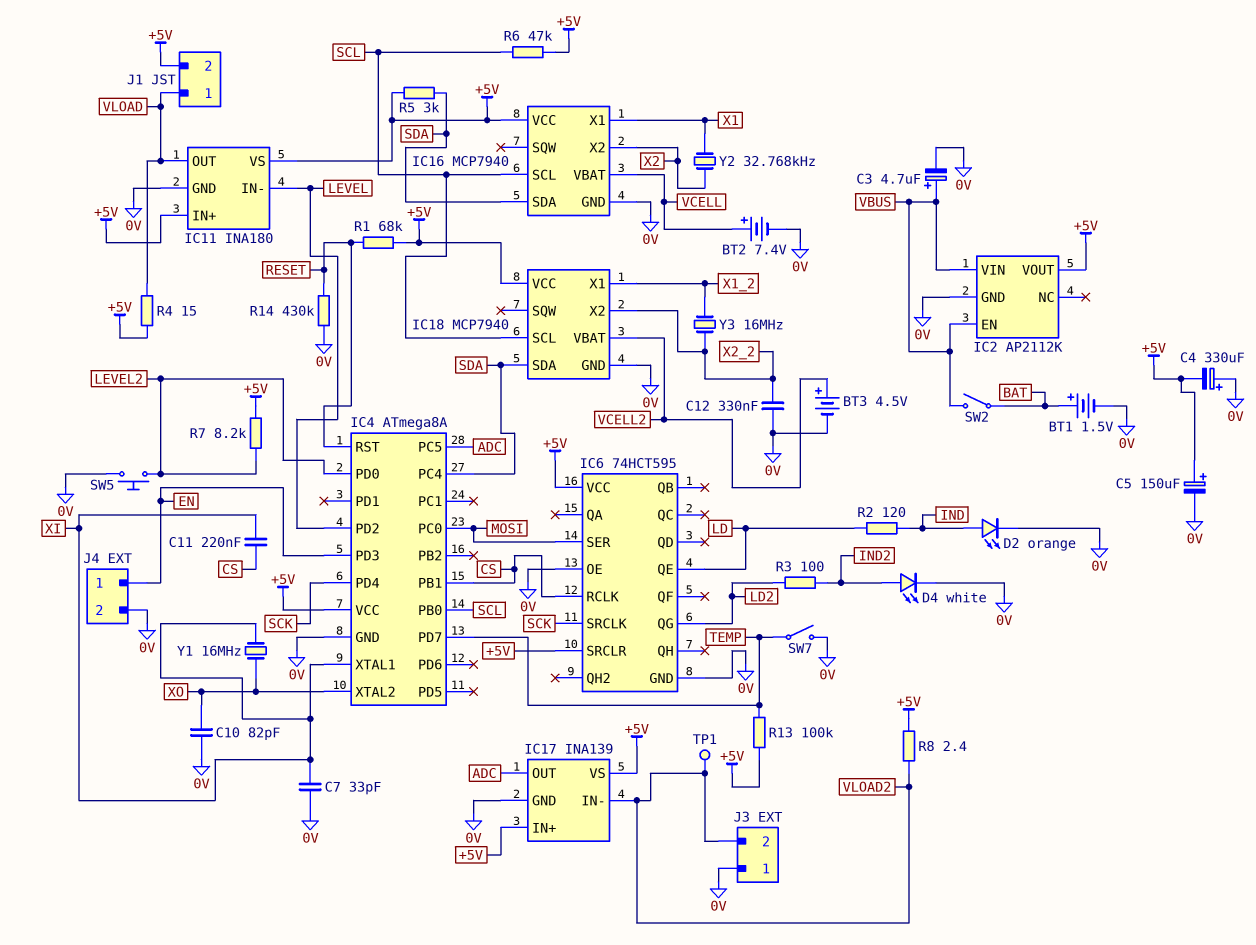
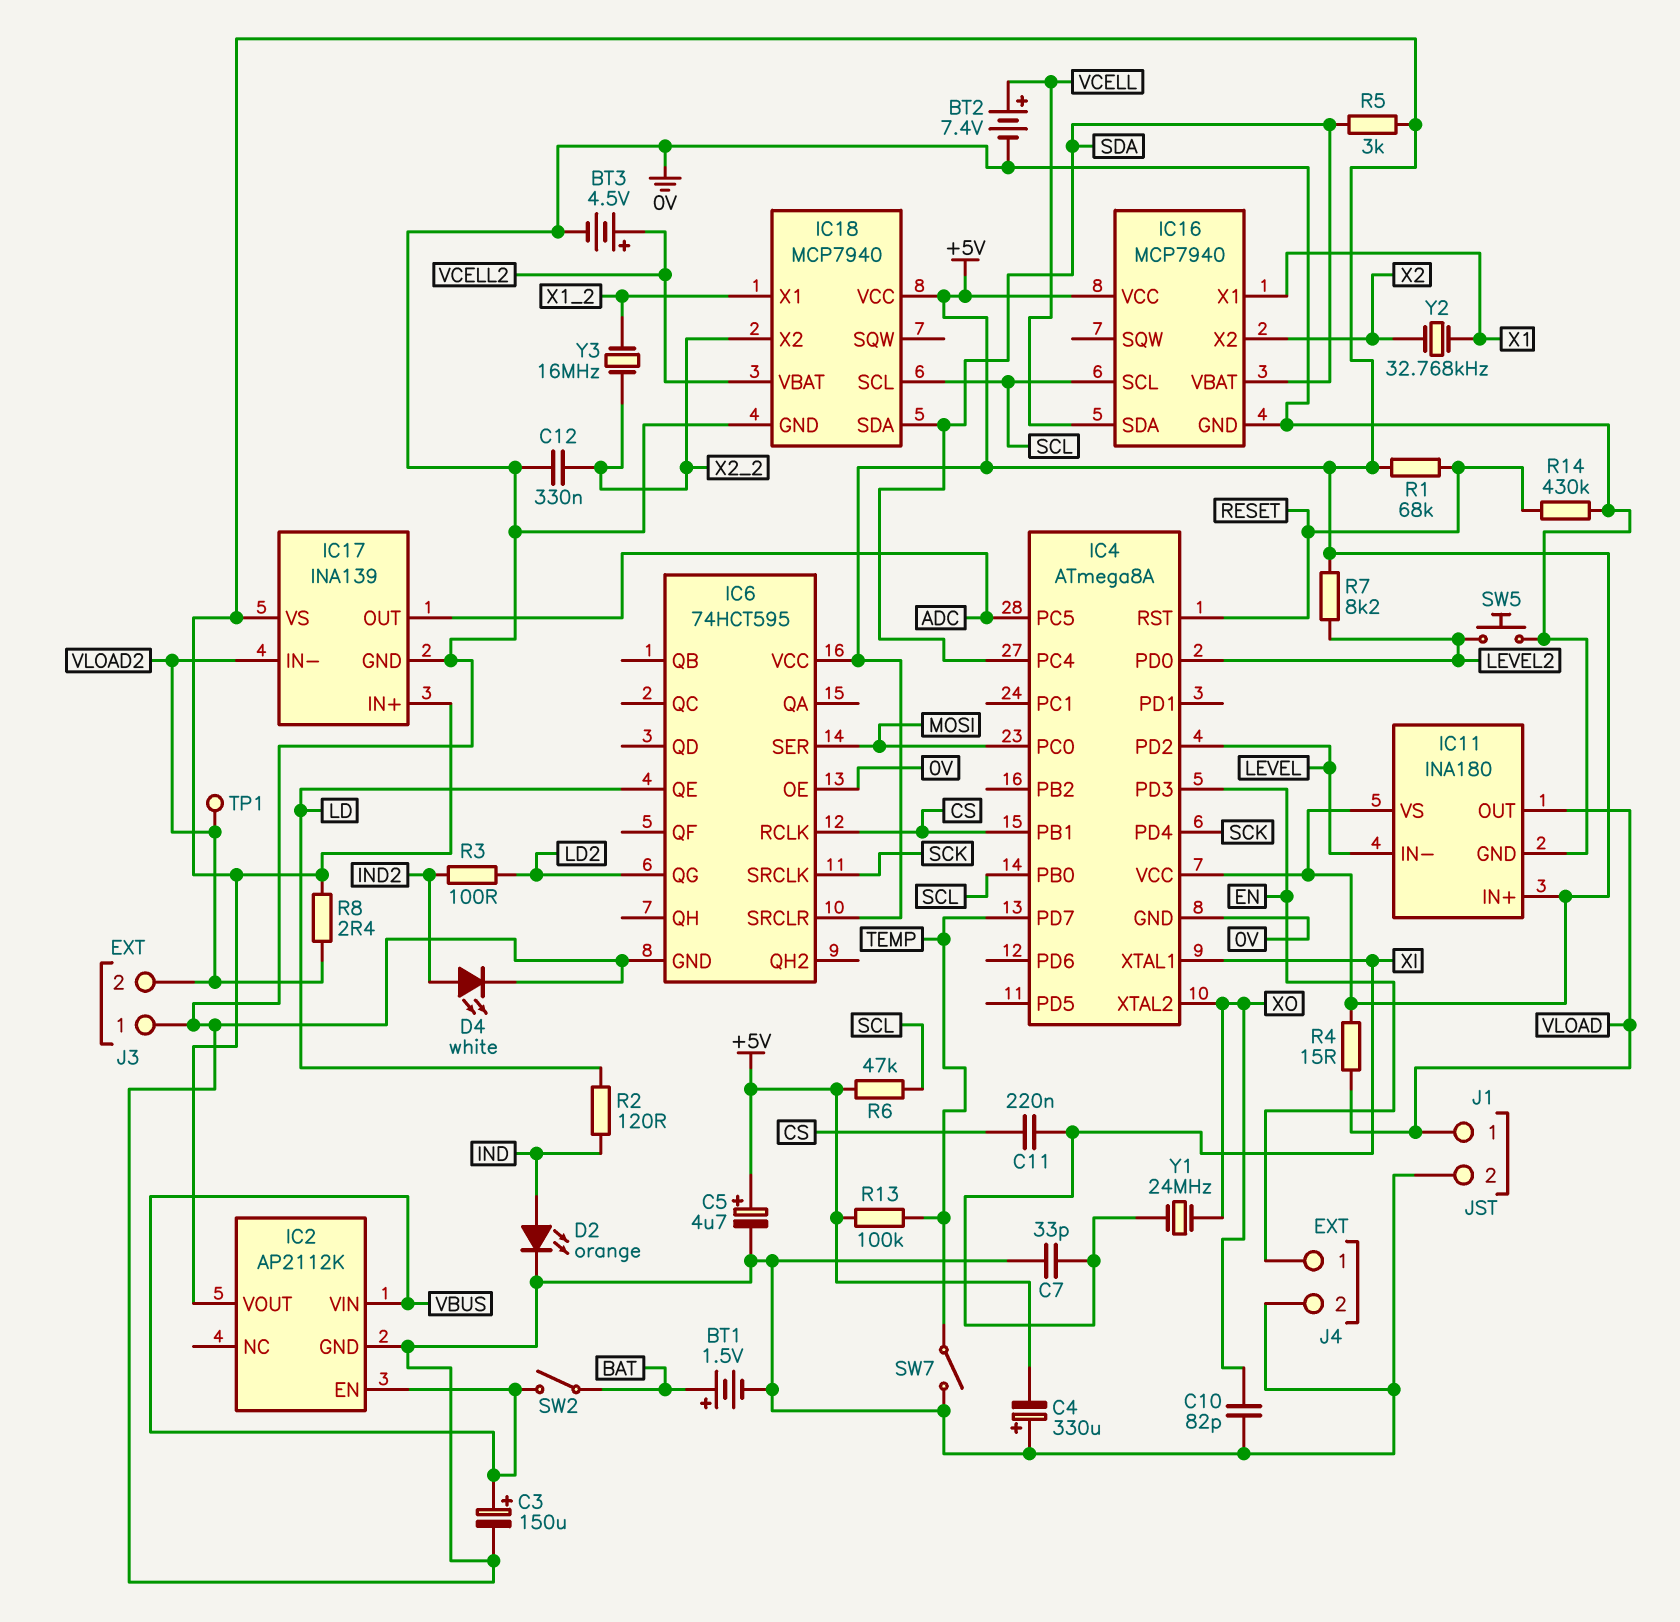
C3: 4.7uF (plus VBUS, minus 0V) -> 150uF (plus VBUS, minus 0V)
C5: 150uF (plus +5V, minus 0V) -> 4.7uF (plus +5V, minus 0V)
IC16 pin SDA: SDA -> VCELL
IC16 pin VBAT: VCELL -> SDA
J1 pin 2: +5V -> 0V
Y1: 16MHz (XI, XO) -> 24MHz (XI, XO)

